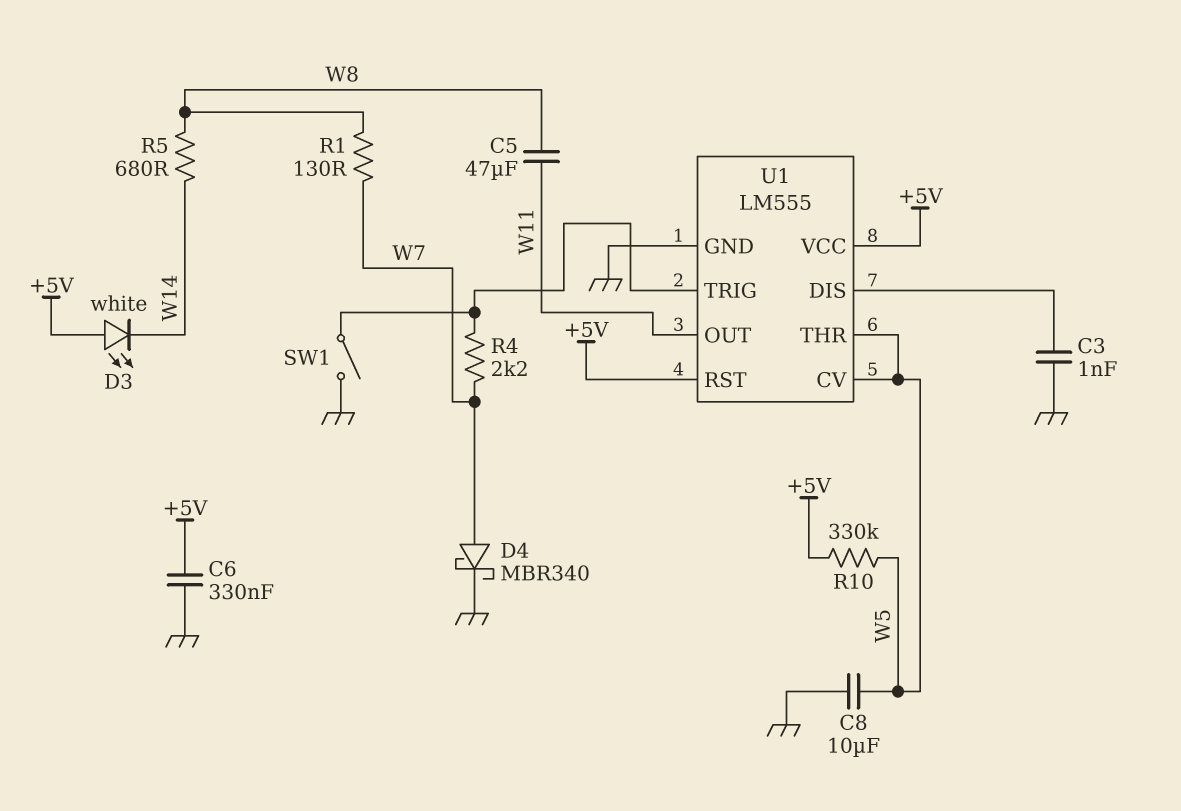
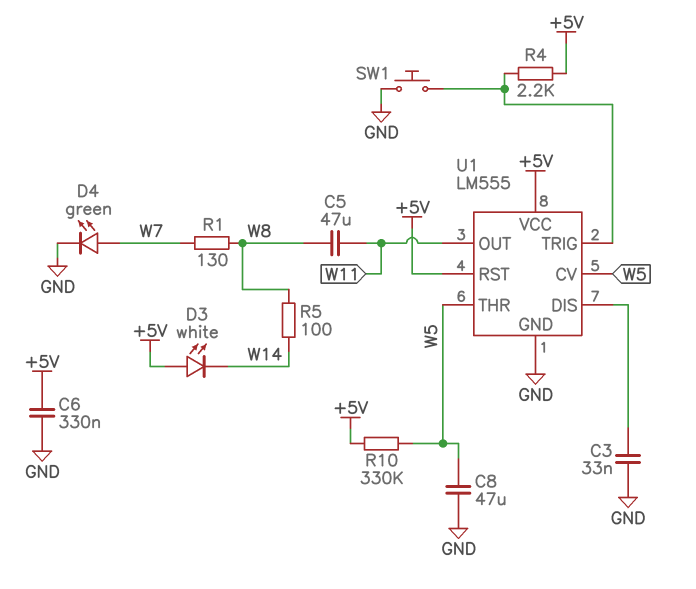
C3: 1nF (GND, U1/DIS) -> 33nF (GND, U1/DIS)
C8: 10uF (GND, W5) -> 47uF (GND, W5)
D4: schottky MBR340 (A W7, K GND) -> LED green (A W7, K GND)
R4: 2.2k (U1/TRIG, W7) -> 2.2k (+5V, U1/TRIG)
R5: 680 (W8, W14) -> 100 (W8, W14)
SW1: switch (GND, U1/TRIG) -> button (GND, U1/TRIG)

